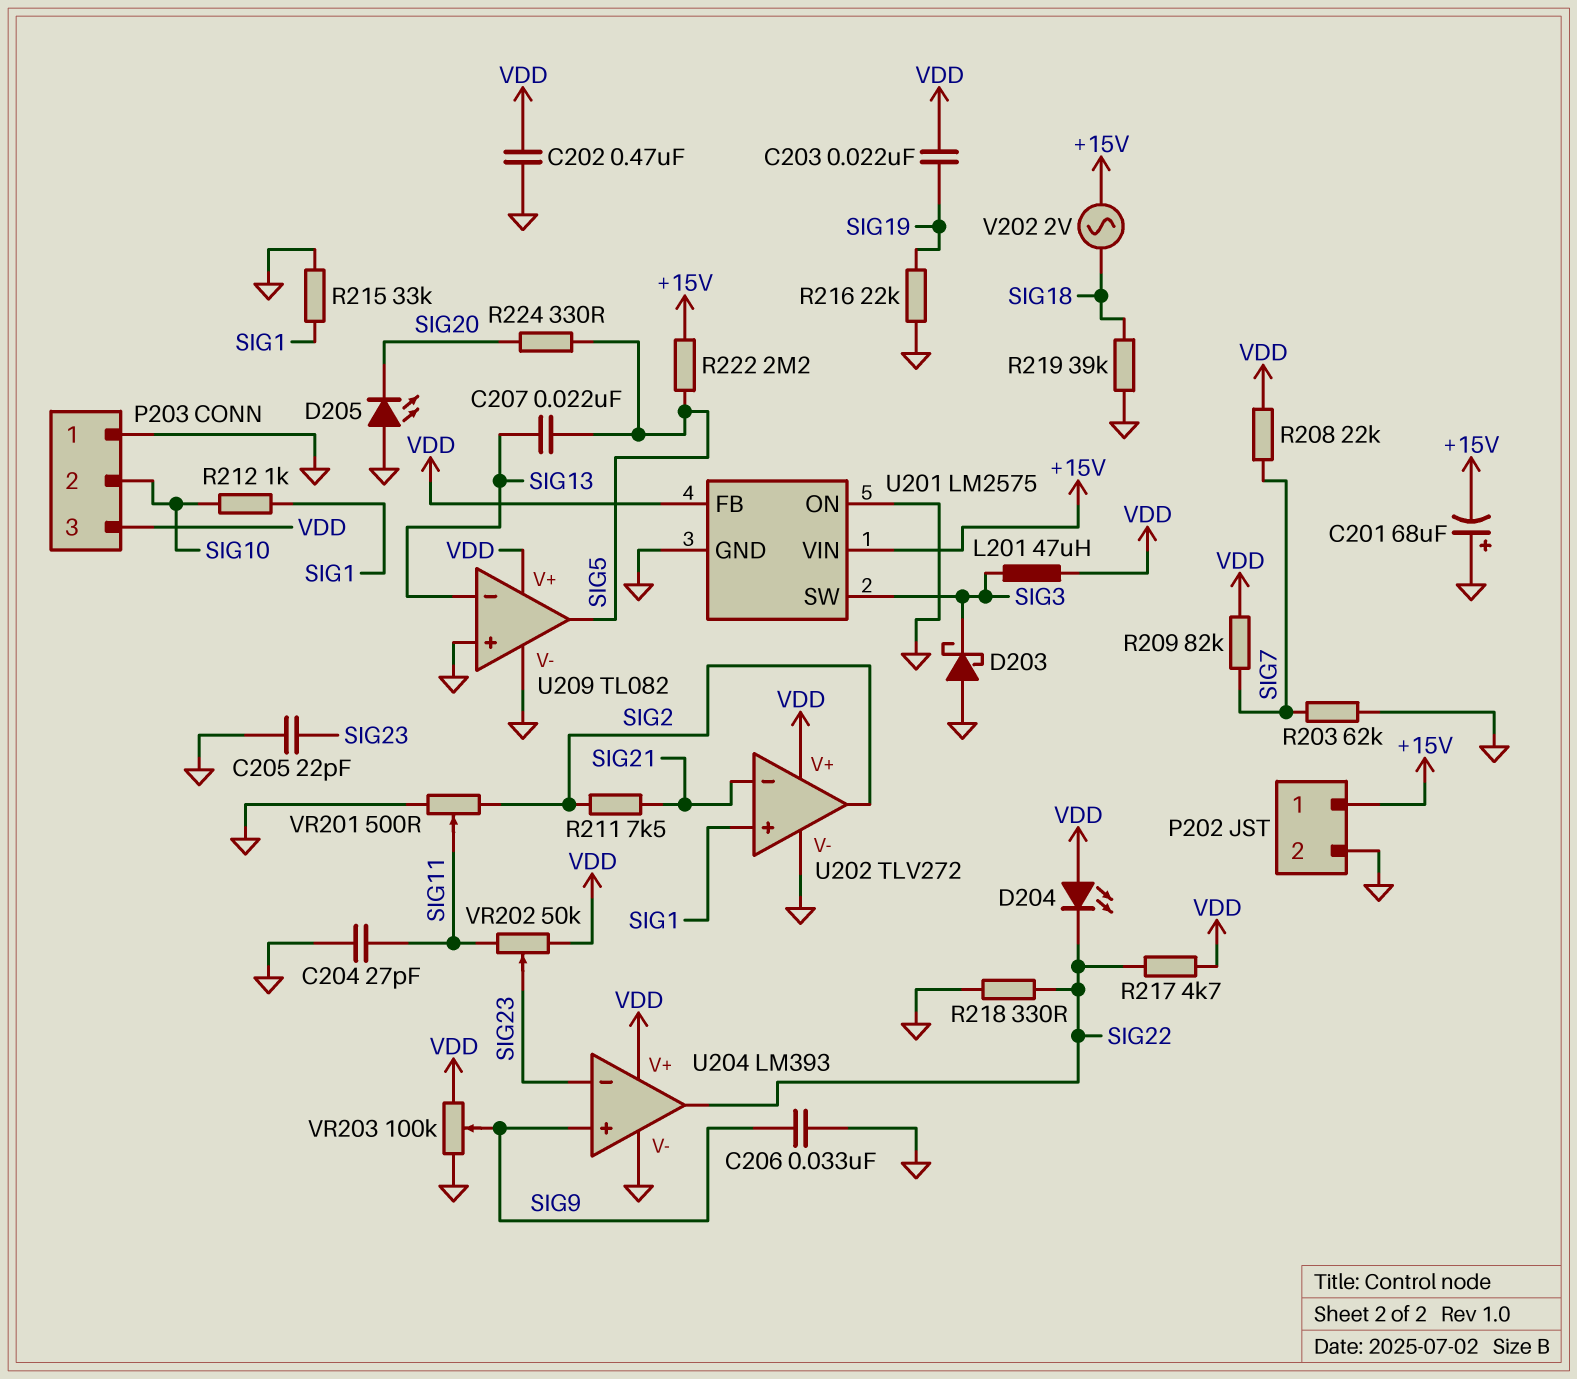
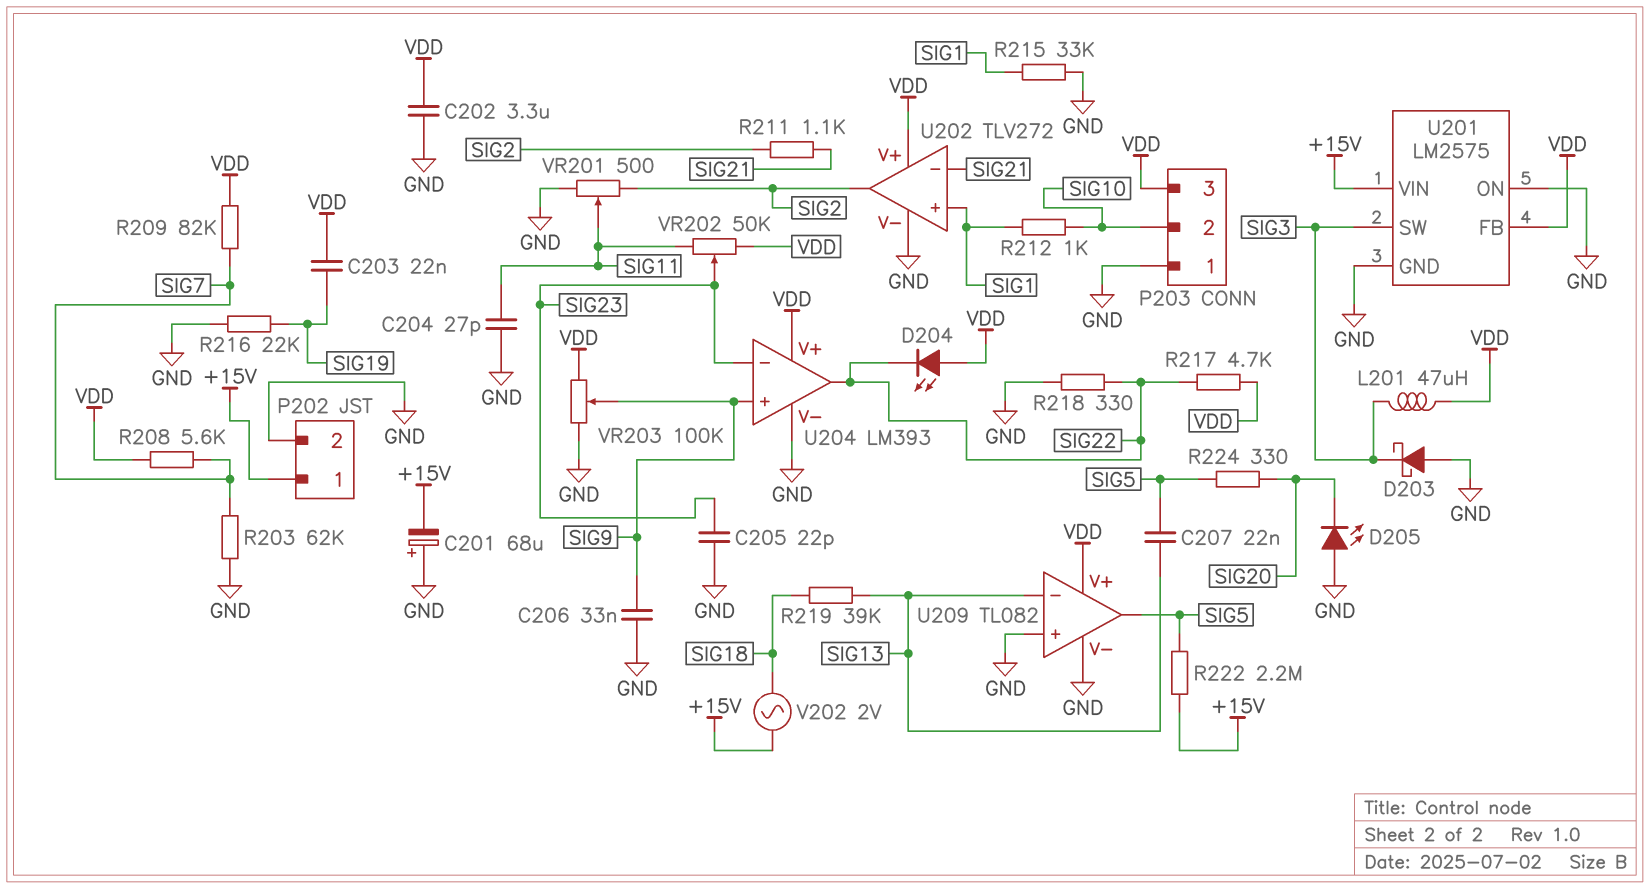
C202: 470nF (GND, VDD) -> 3.3uF (GND, VDD)
R208: 22k (SIG7, VDD) -> 5.6k (SIG7, VDD)
R211: 7.5k (SIG2, SIG21) -> 1.1k (SIG2, SIG21)
R219: 39k (GND, SIG18) -> 39k (SIG13, SIG18)

